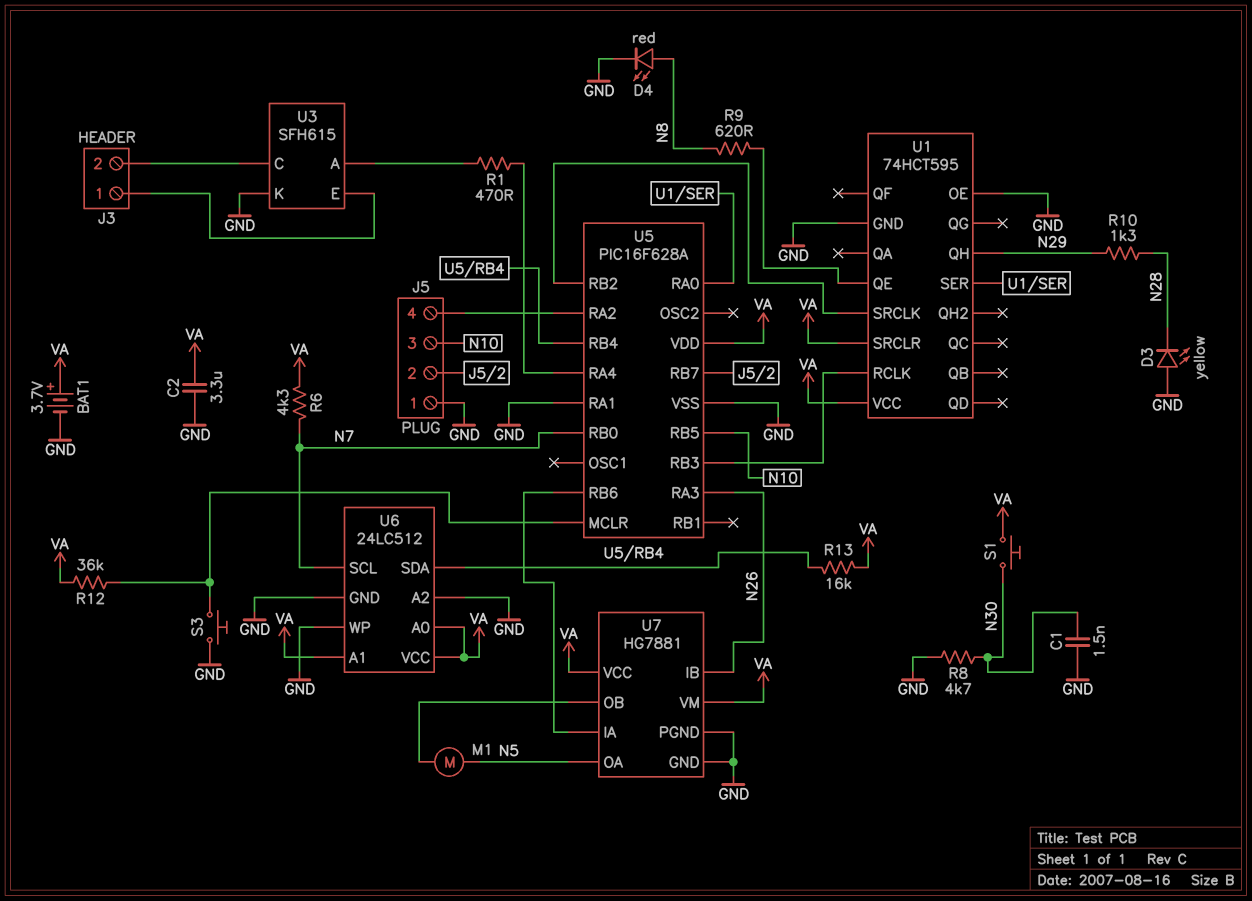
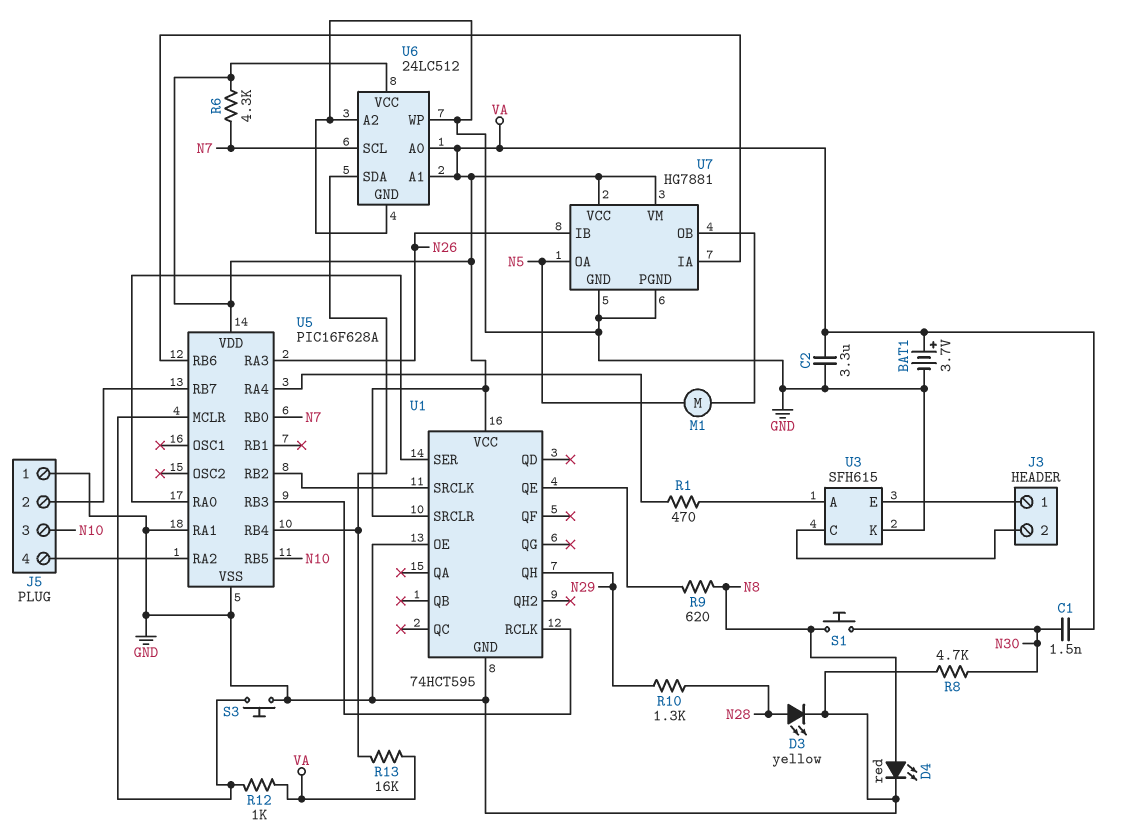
C1: 1.5nF (GND, N30) -> 1.5nF (N30, VA)
D3: LED yellow (A GND, K N28) -> LED yellow (A N28, K GND)
R12: 36k (U5/MCLR, VA) -> 1k (U5/MCLR, VA)
S1: button (N30, VA) -> button (N8, N30)

